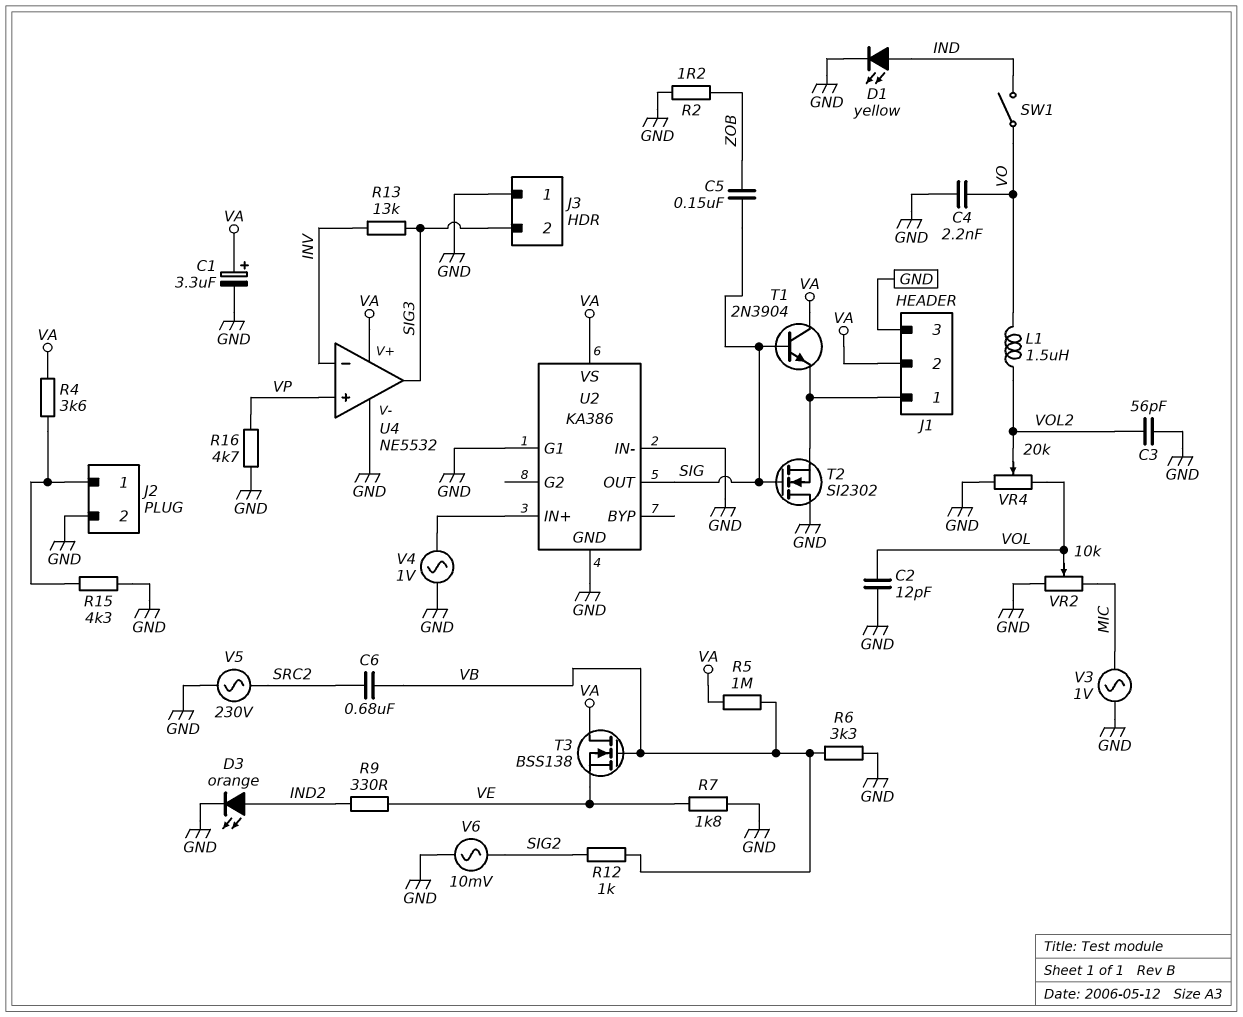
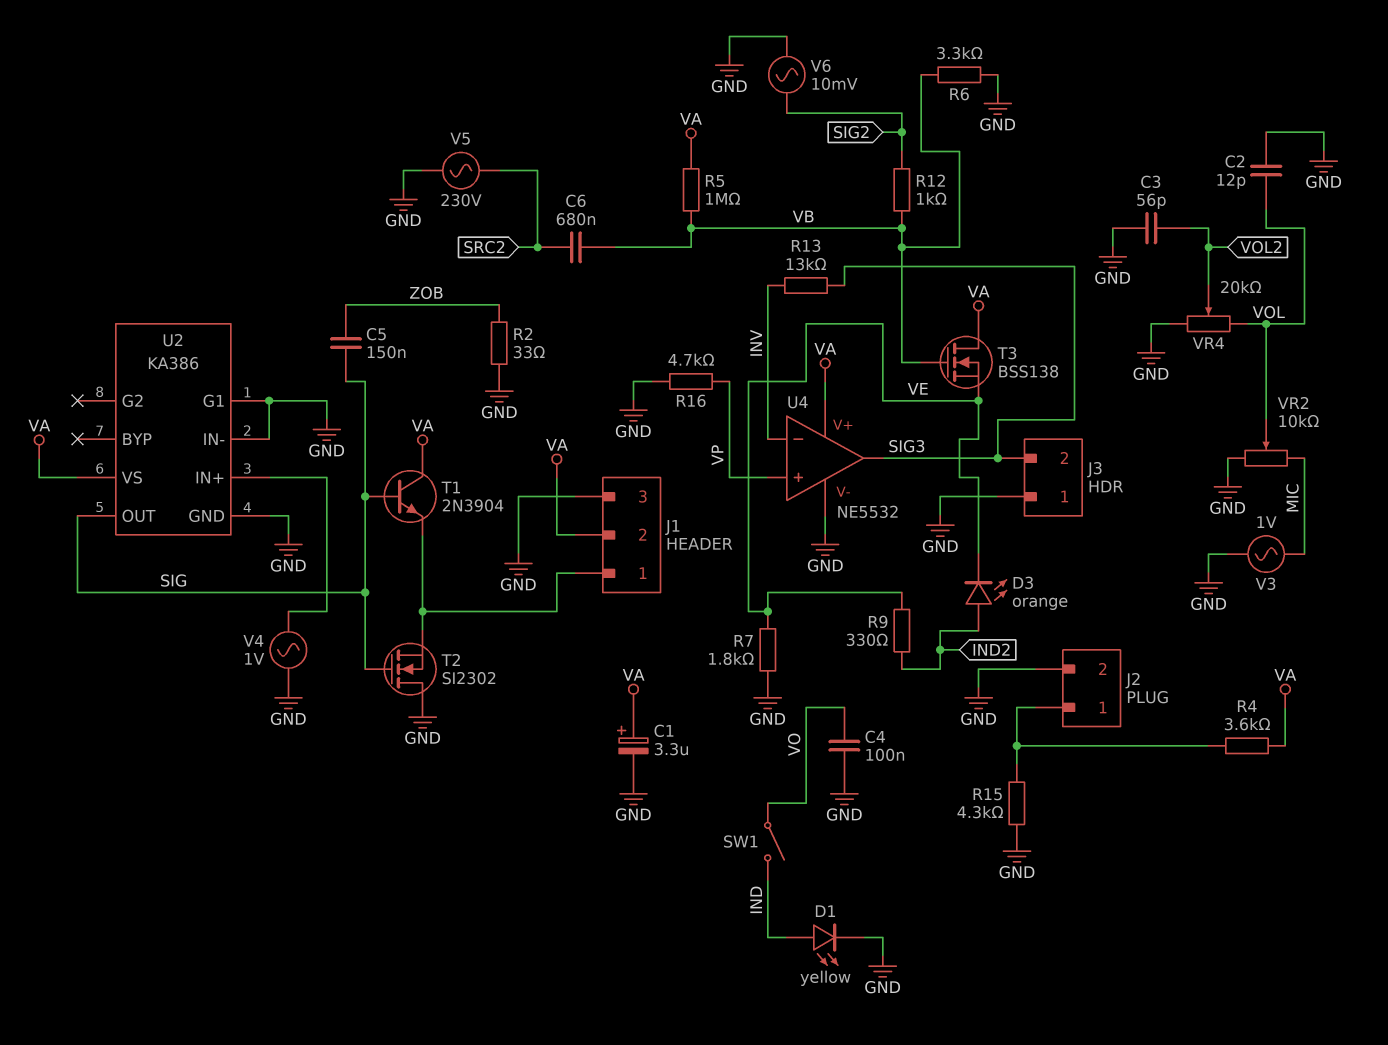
C4: 2.2nF (GND, VO) -> 100nF (GND, VO)
D3: LED orange (A IND2, K GND) -> LED orange (A IND2, K VE)
L1: 1.5uH (VO, VOL2) -> none
R2: 1.2 (GND, ZOB) -> 33 (GND, ZOB)

